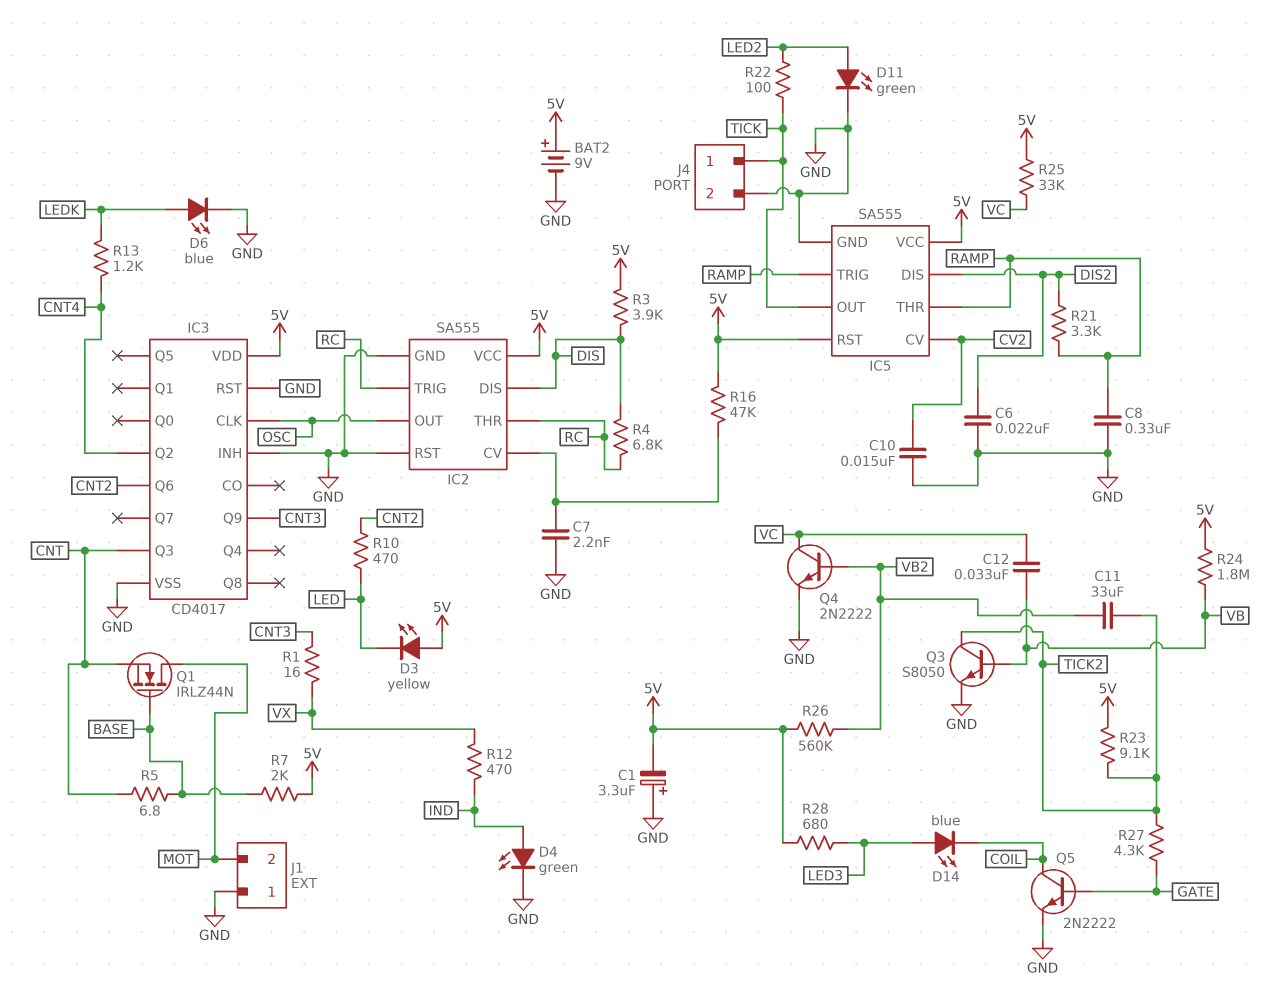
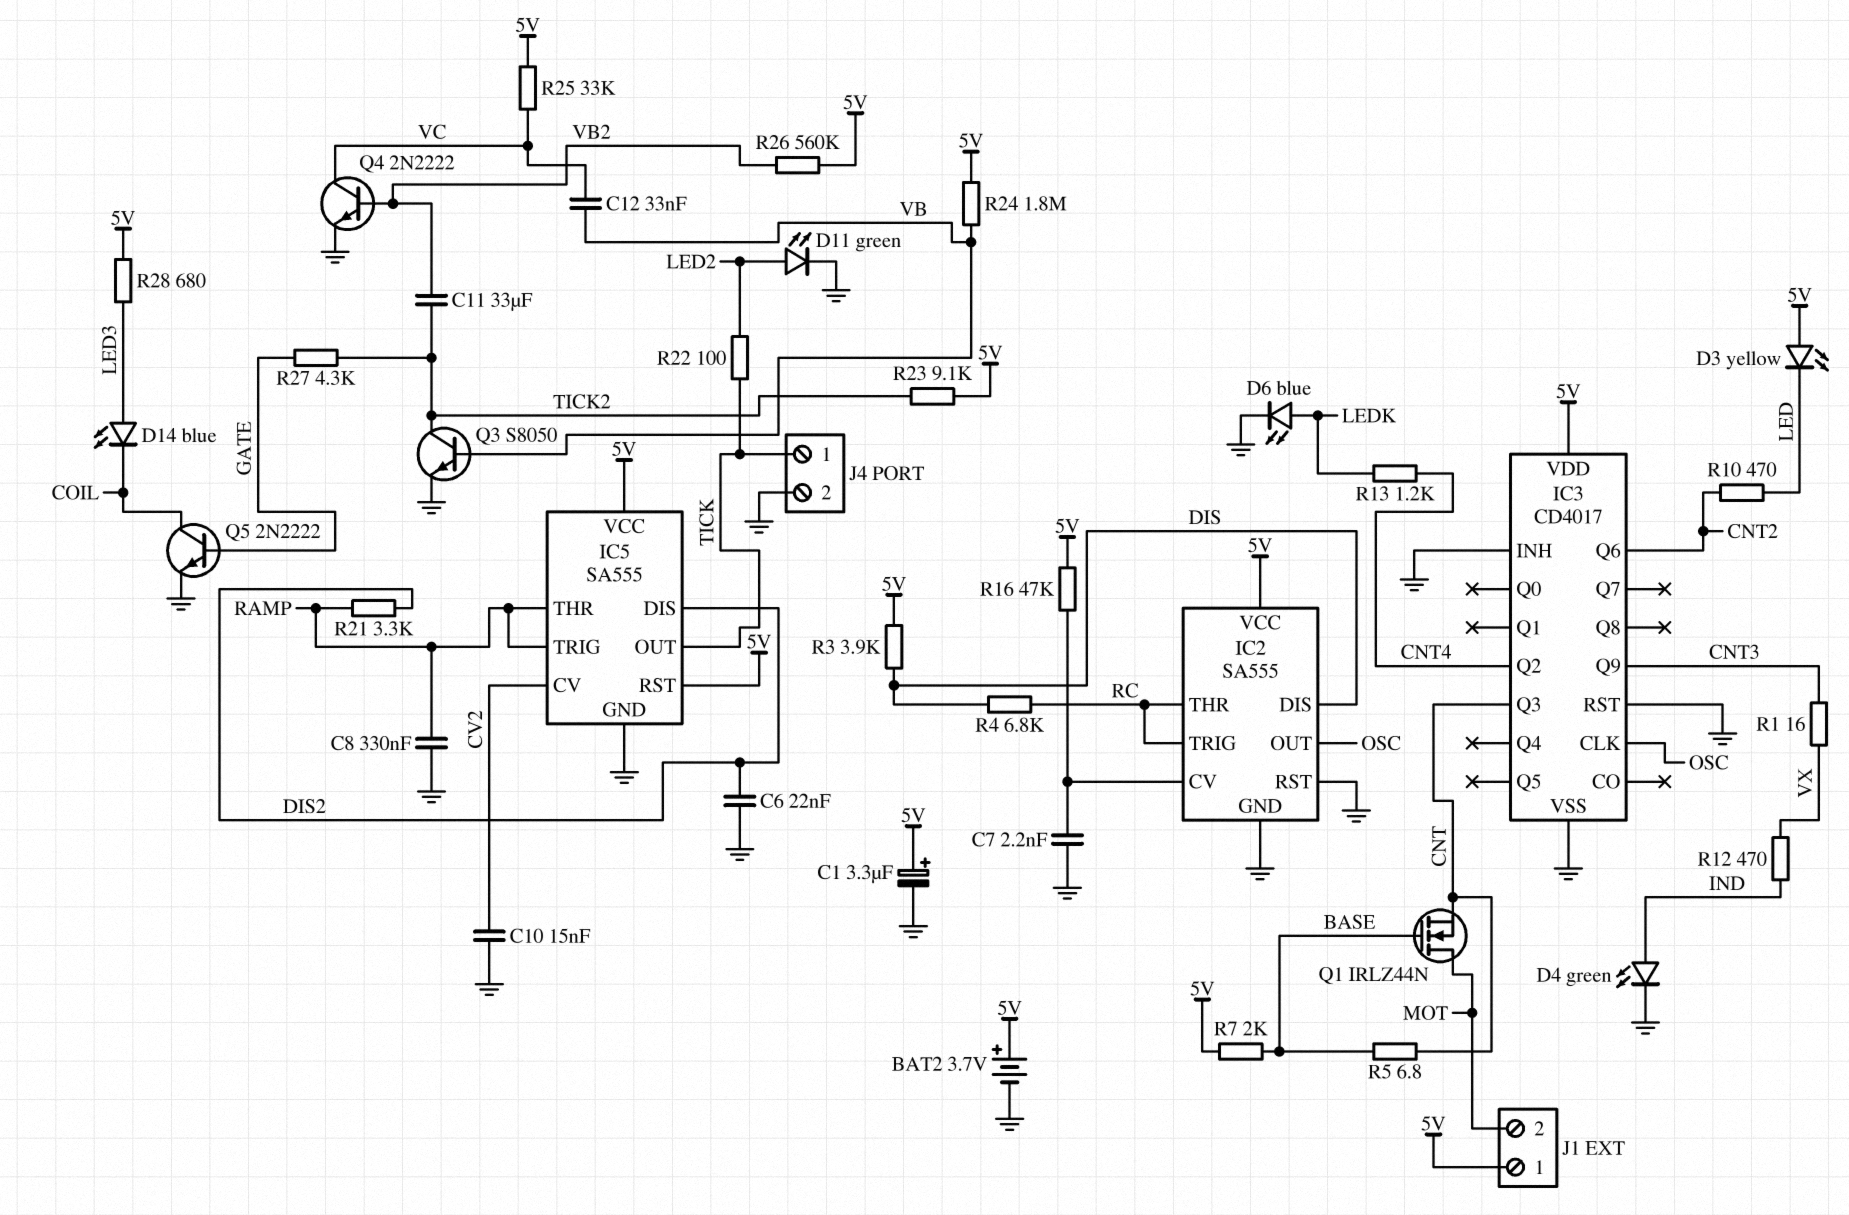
BAT2: 9V (plus 5V, minus GND) -> 3.7V (plus 5V, minus GND)
C1: 3.3uF (plus GND, minus 5V) -> 3.3uF (plus 5V, minus GND)
J1 pin 1: GND -> 5V

